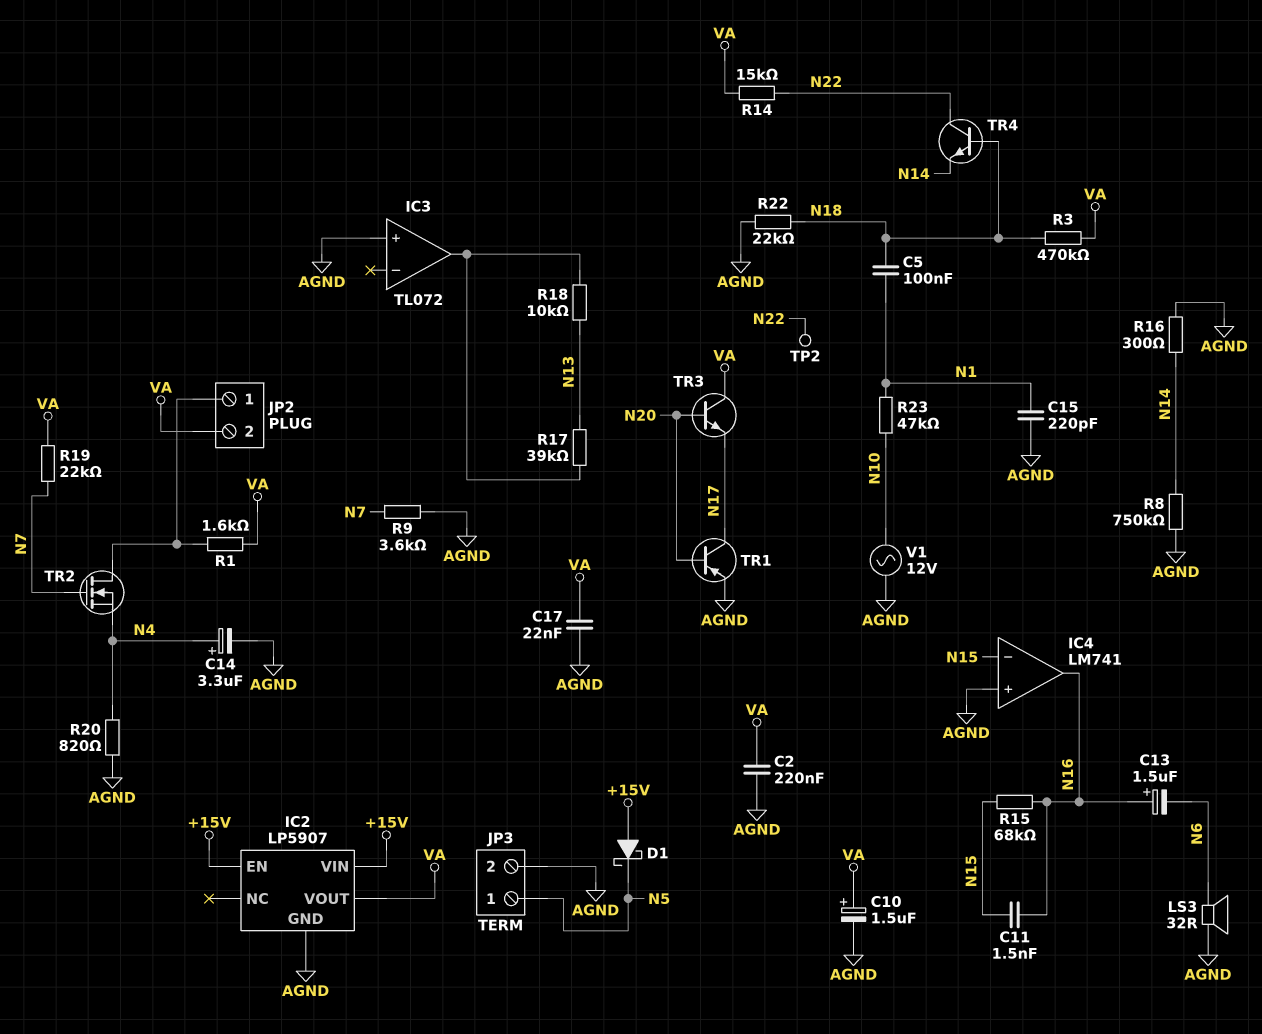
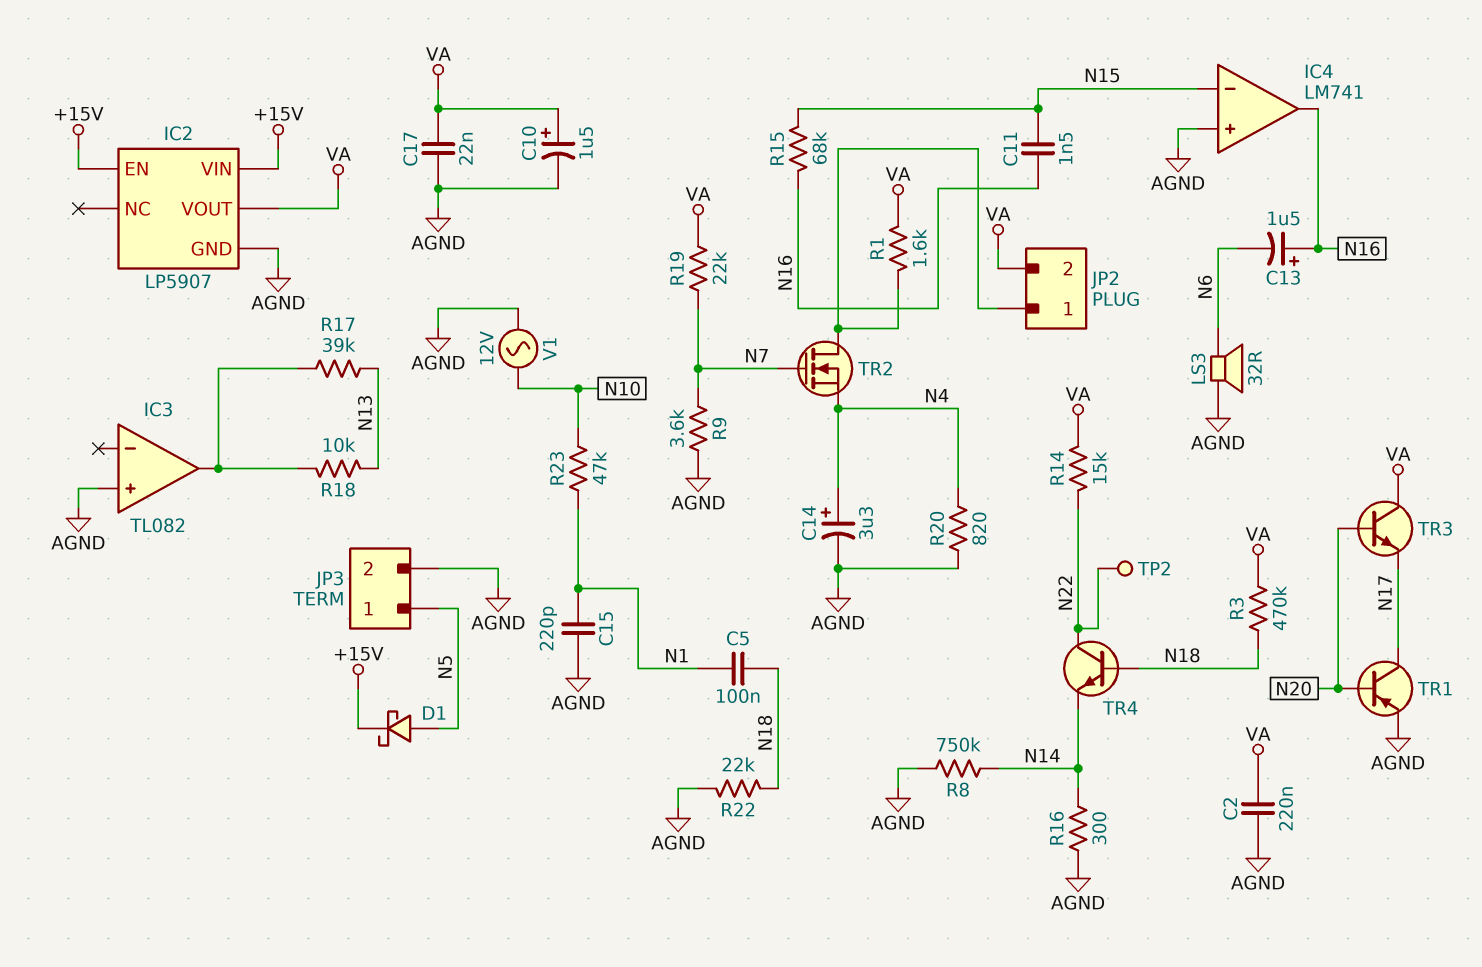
D1: schottky (A +15V, K N5) -> schottky (A N5, K +15V)
IC3: TL072 -> TL082

